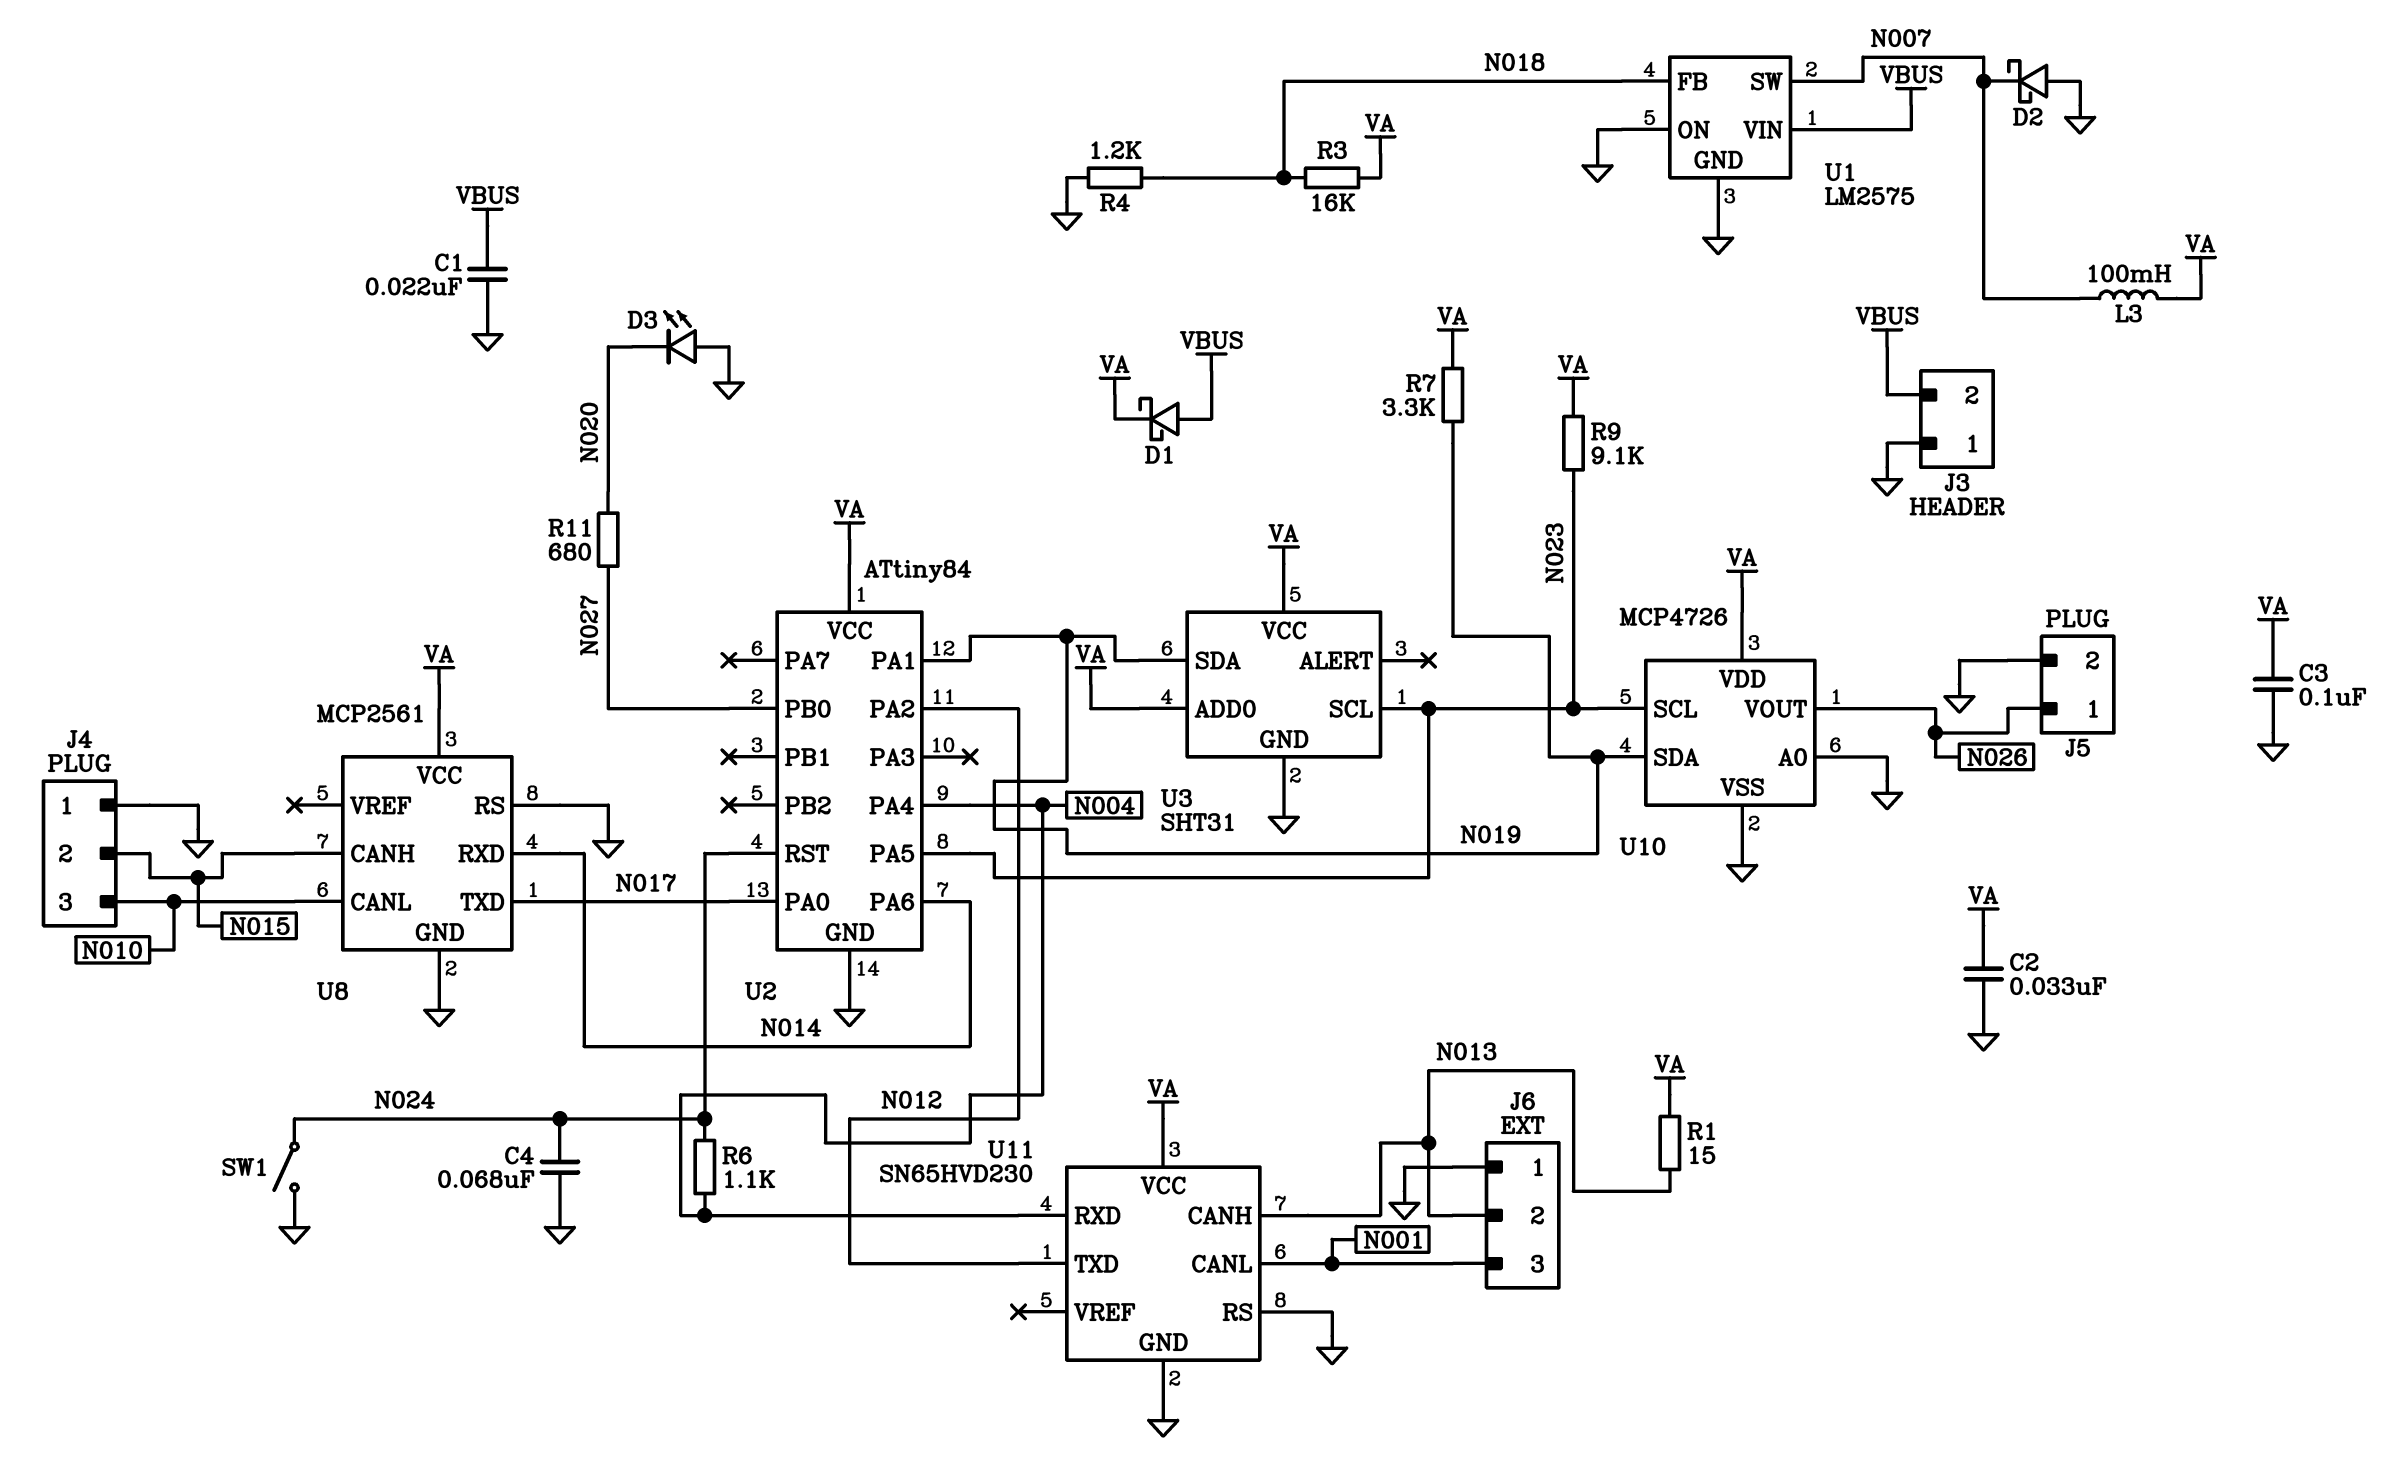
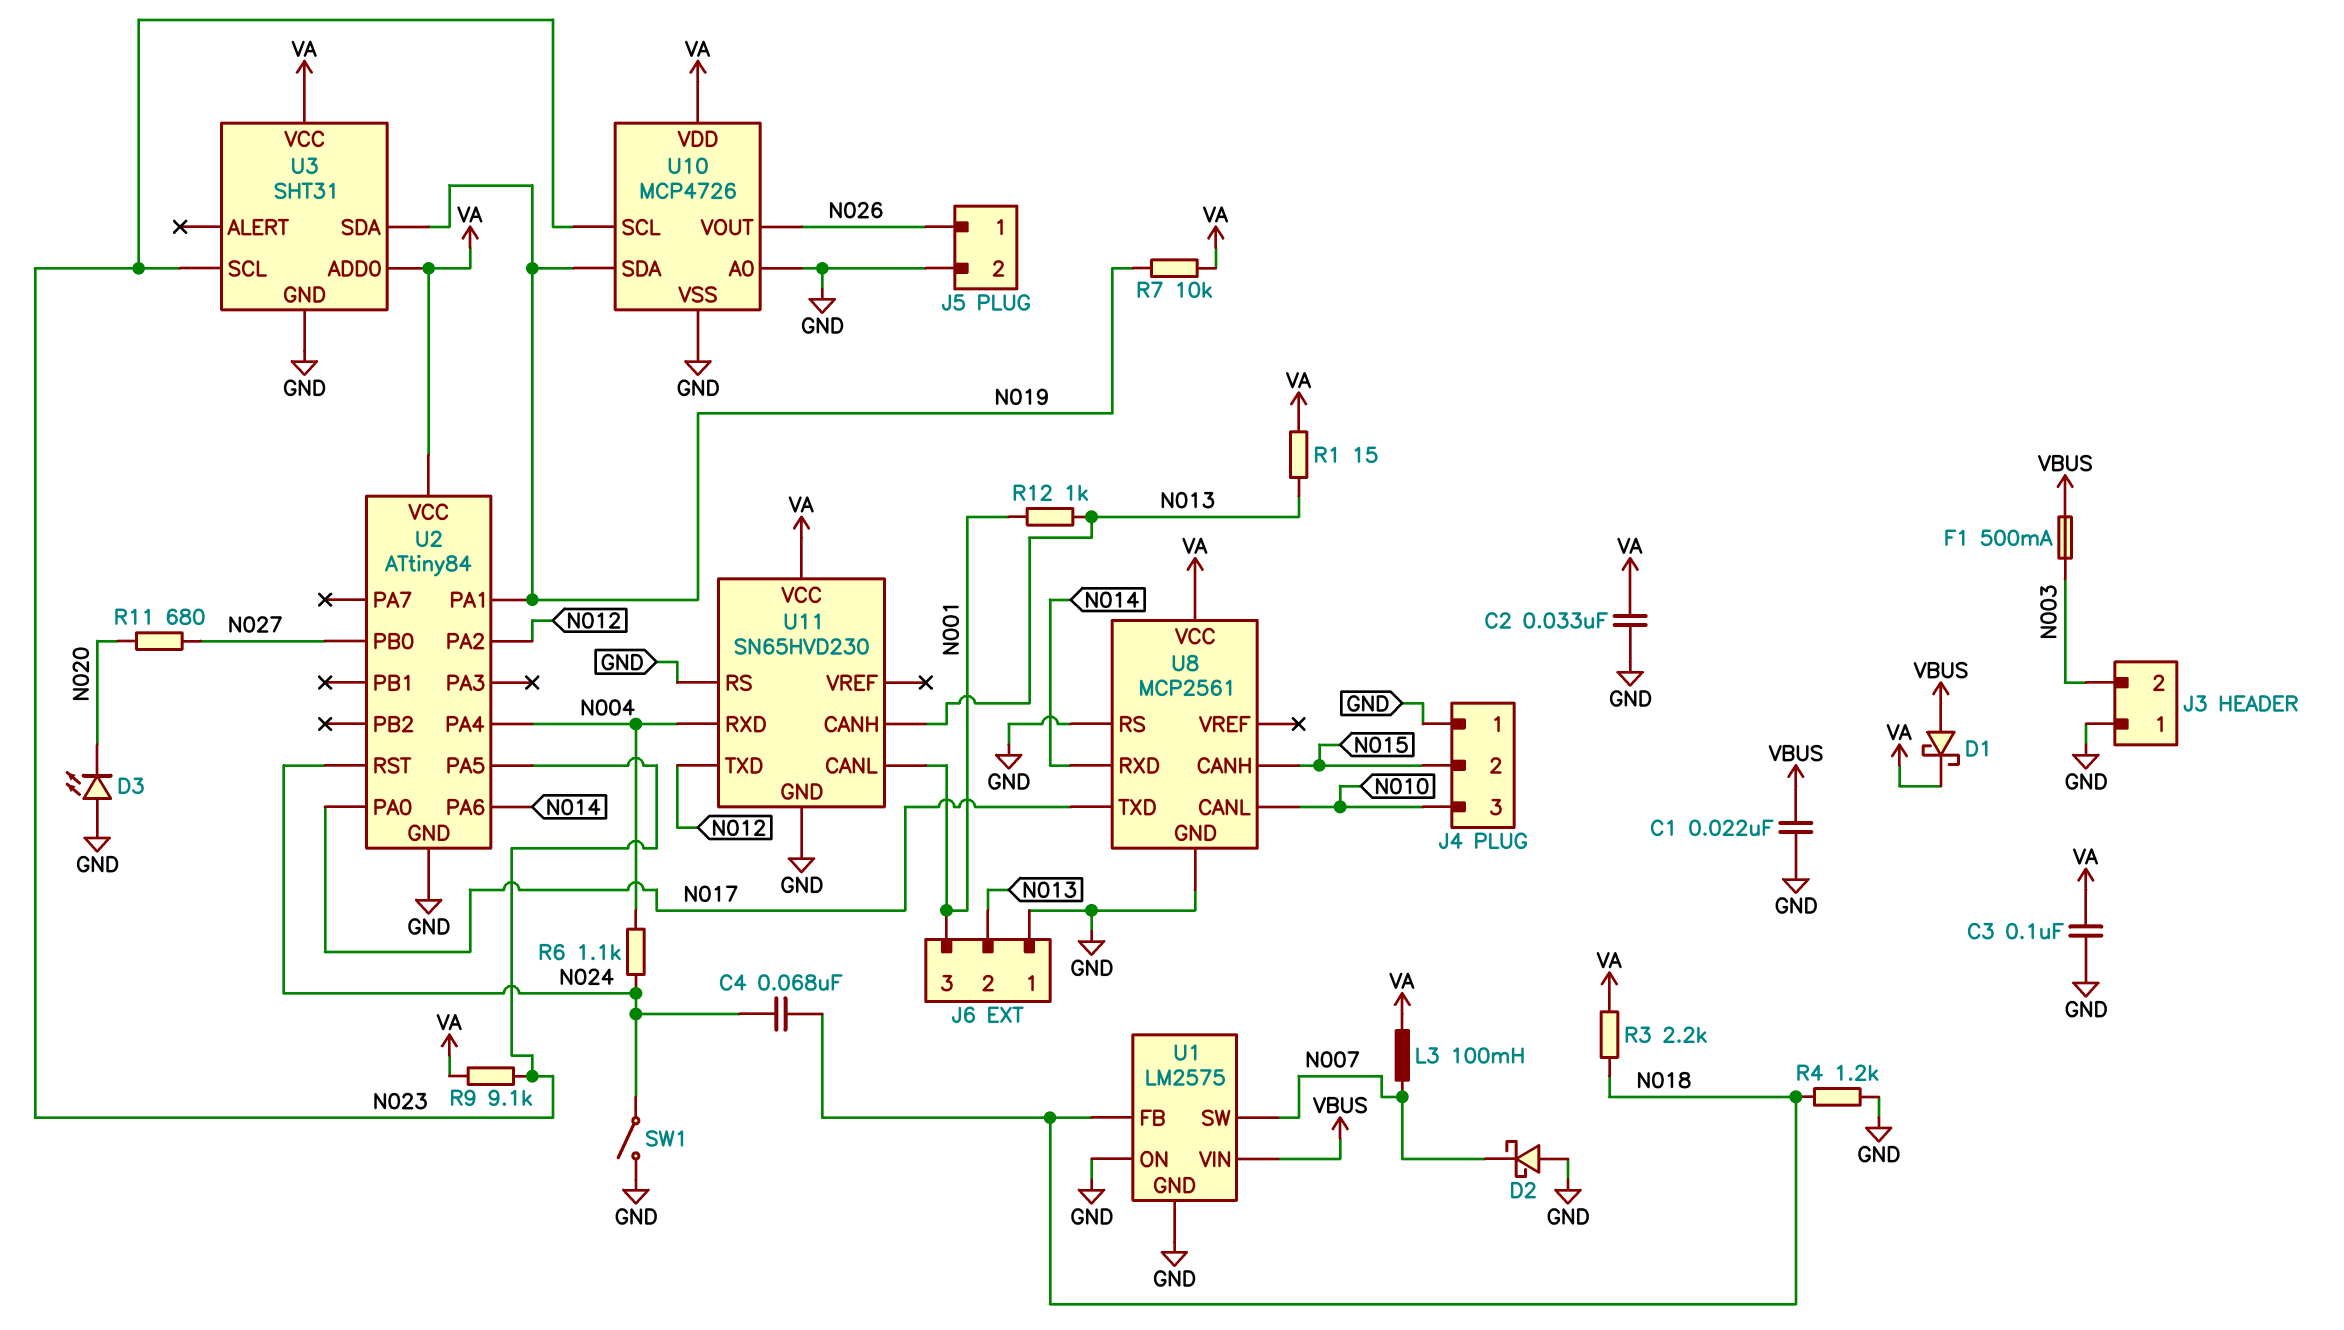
C4: 68nF (GND, N024) -> 68nF (N018, N024)
F1: none -> 500mA (N003, VBUS)
J3 pin 2: VBUS -> N003
R3: 16k (N018, VA) -> 2.2k (N018, VA)
R7: 3.3k (N019, VA) -> 10k (N019, VA)
R12: none -> 1k (N001, N013)

